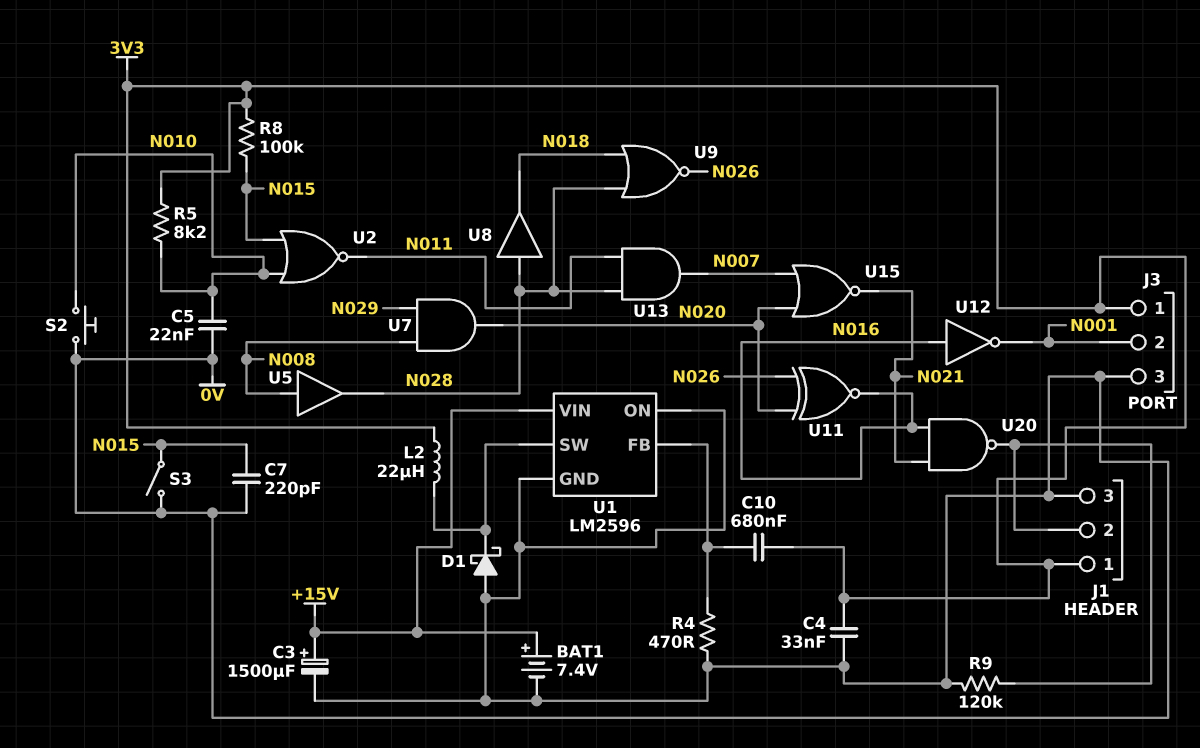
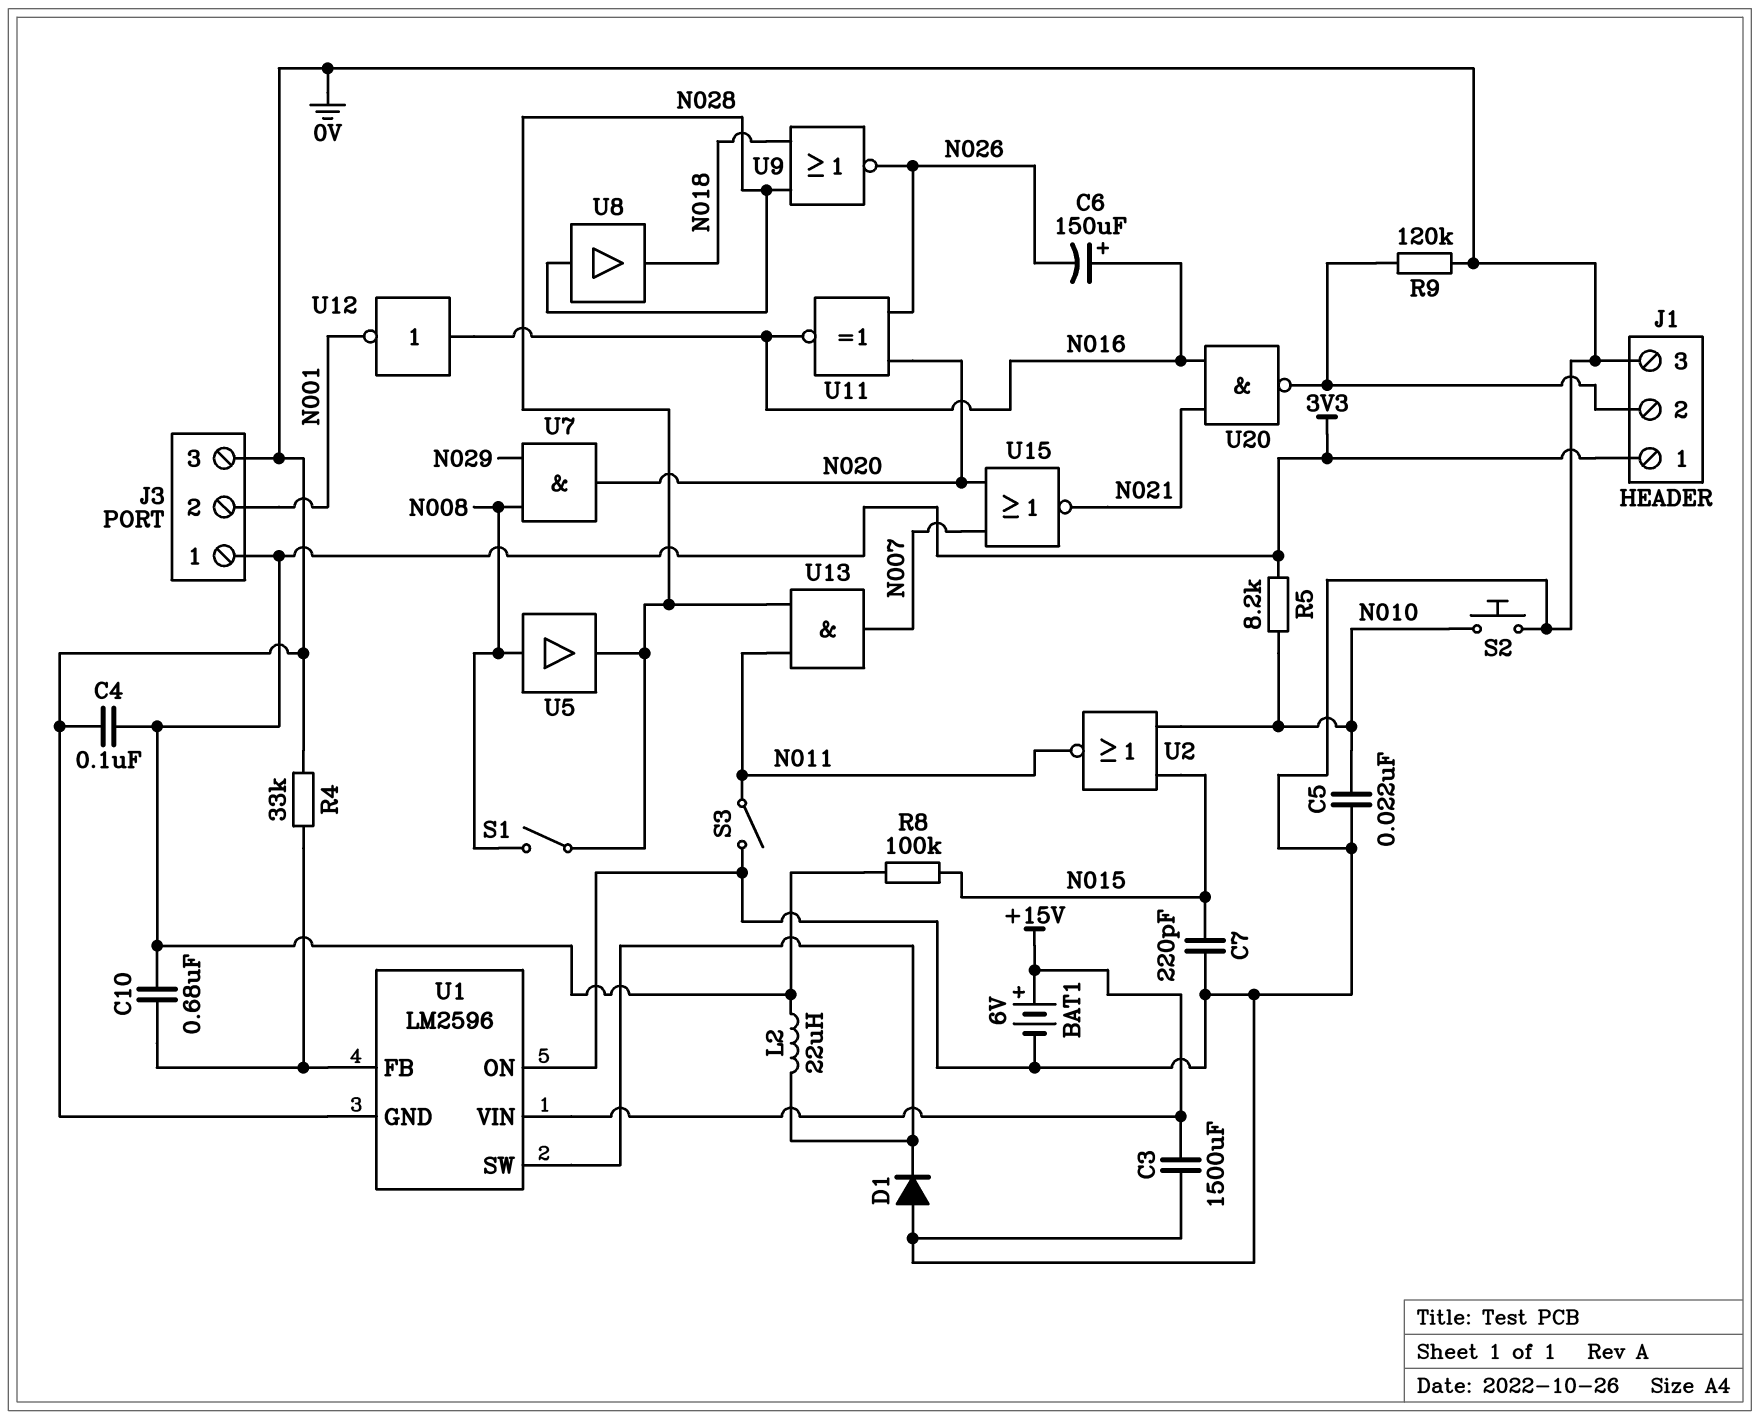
BAT1: 7.4V (plus +15V, minus 0V) -> 6V (plus +15V, minus 0V)
C3: 1500uF (plus +15V, minus 0V) -> 1500uF (+15V, 0V)
C4: 33nF (0V, 3V3) -> 100nF (0V, 3V3)
C6: none -> 150uF (plus N016, minus N026)
D1: schottky (A 0V, K U1/SW) -> diode (A 0V, K U1/SW)
R4: 470 (0V, U1/FB) -> 33k (0V, U1/FB)
S1: none -> switch (N008, N028)
S3: switch (0V, N015) -> switch (0V, N011)

